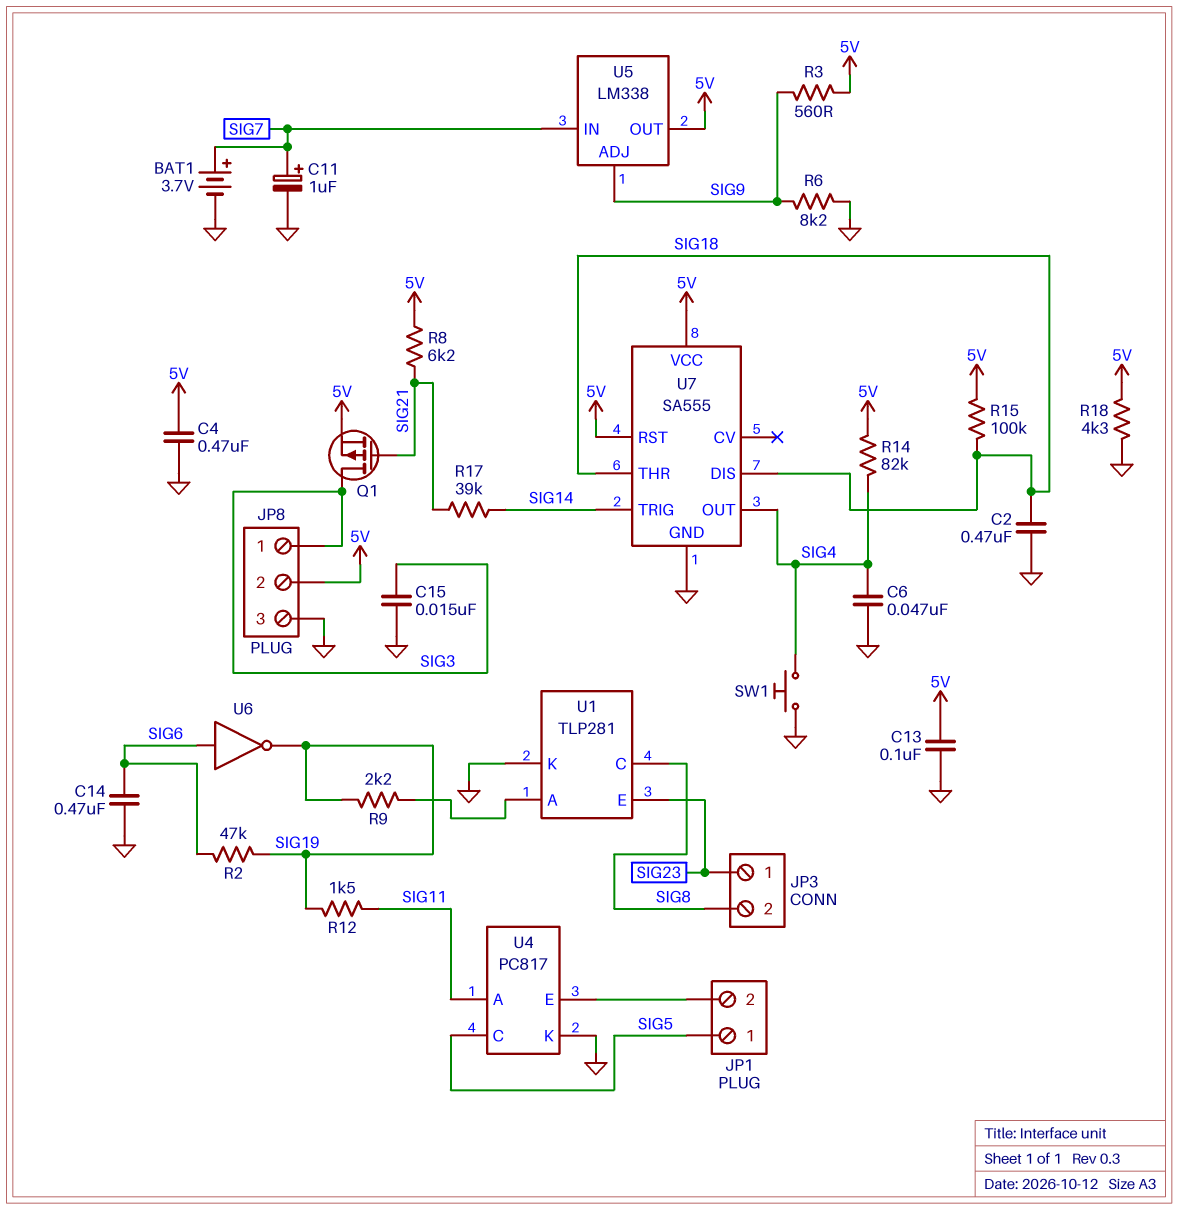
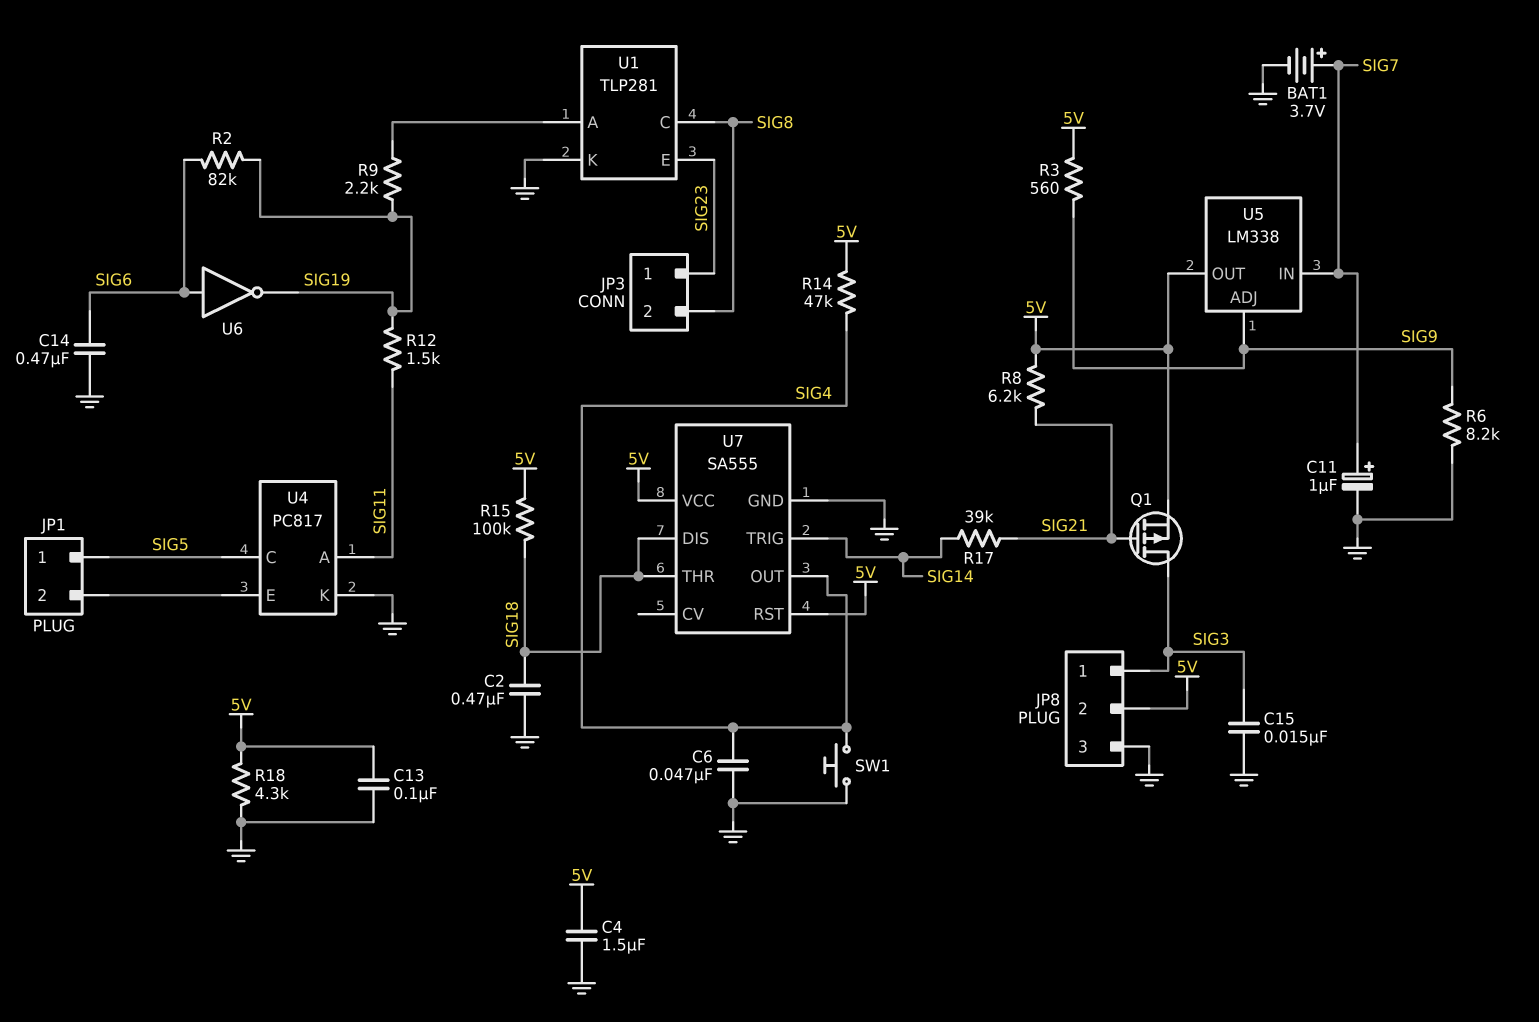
C4: 470nF (5V, GND) -> 1.5uF (5V, GND)
R2: 47k (SIG6, SIG19) -> 82k (SIG6, SIG19)
R14: 82k (5V, SIG4) -> 47k (5V, SIG4)

